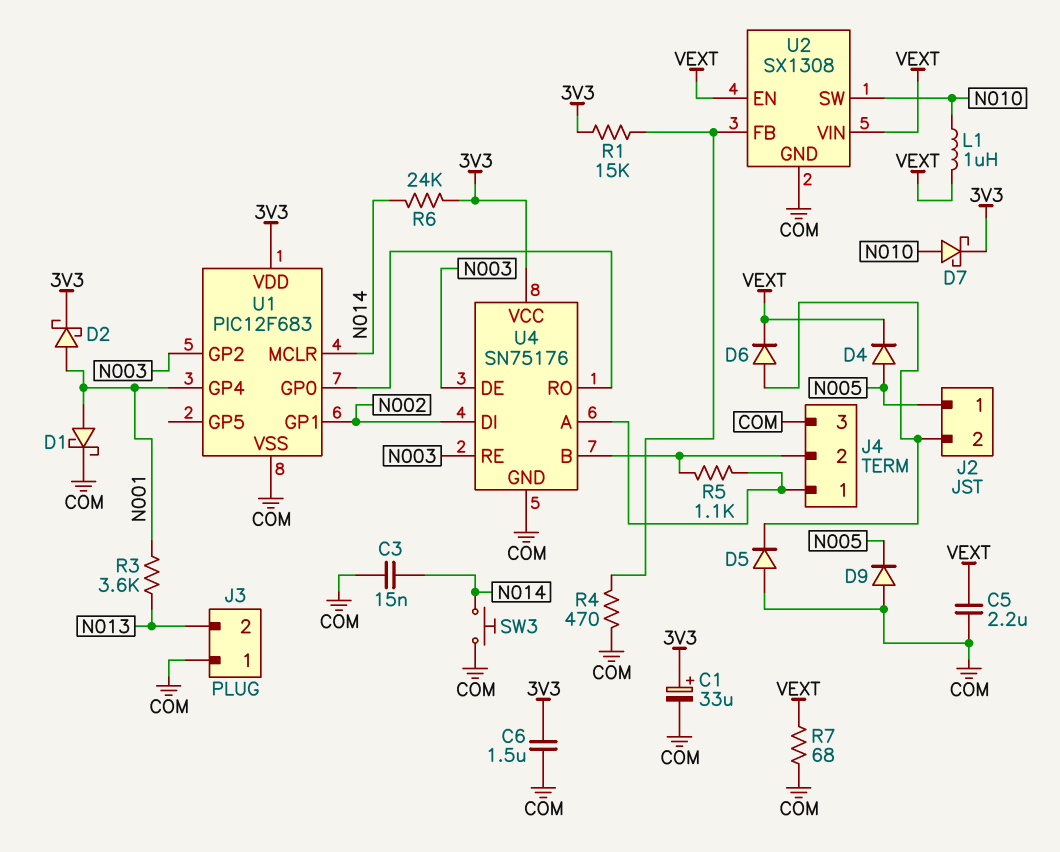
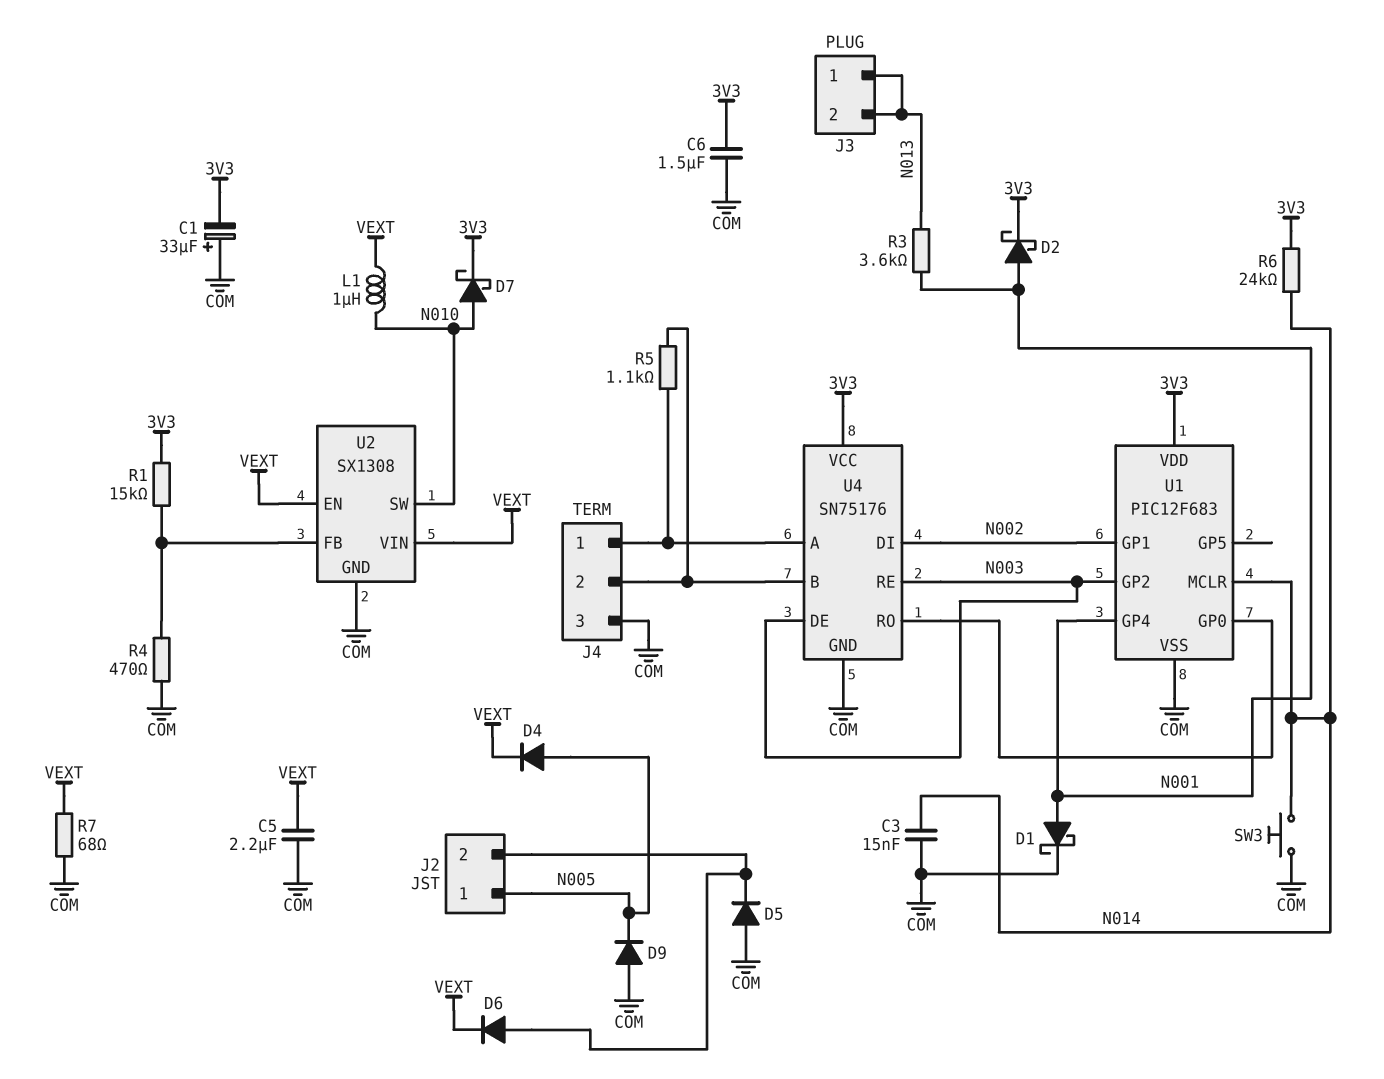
C1: 33uF (plus 3V3, minus COM) -> 33uF (plus COM, minus 3V3)
J3 pin 1: COM -> N013

